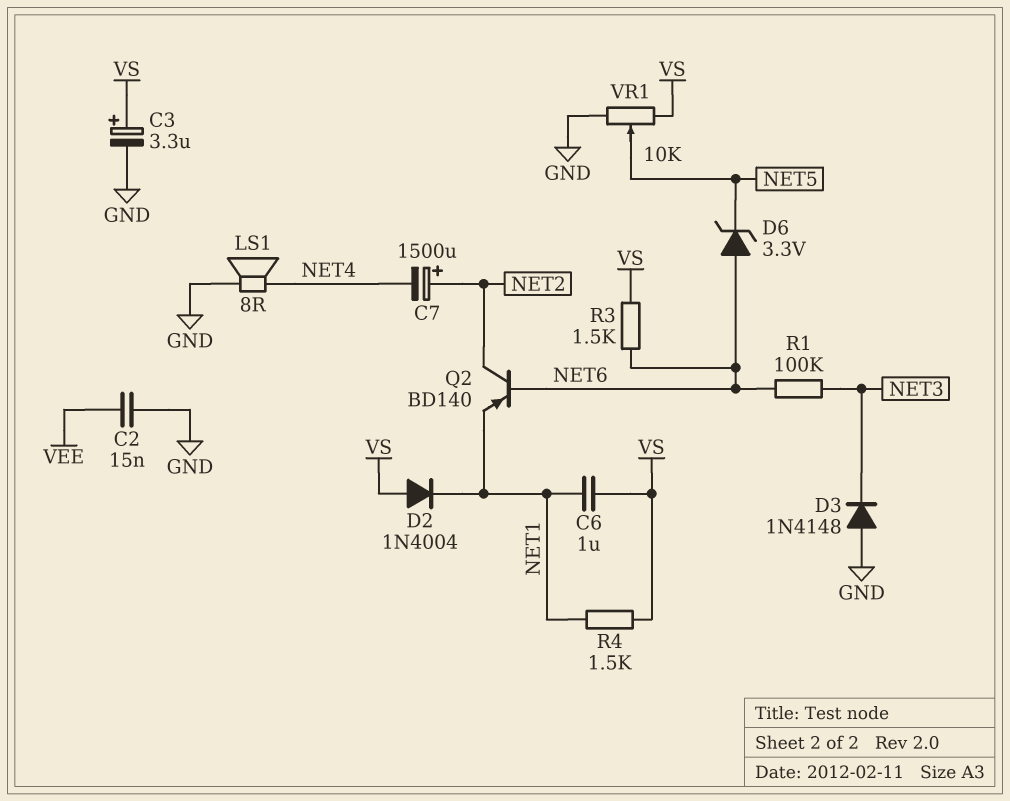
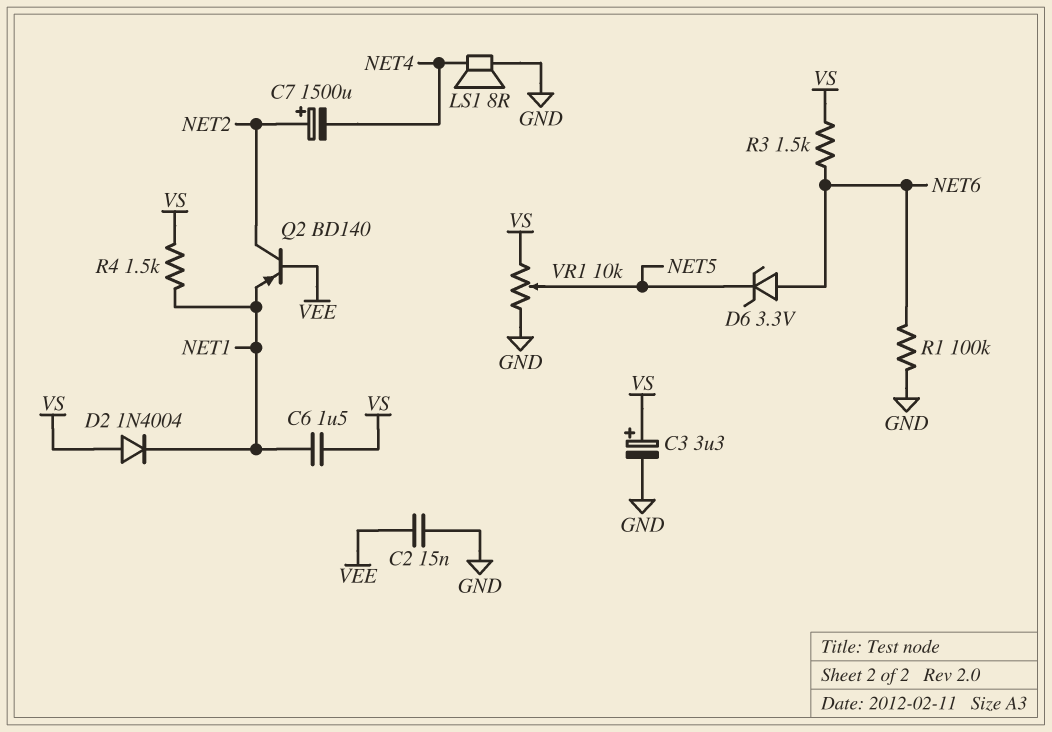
C6: 1uF (NET1, VS) -> 1.5uF (NET1, VS)
D3: diode 1N4148 (A GND, K NET3) -> none
Q2: PNP BD140 (B NET6, C NET2, E NET1) -> PNP BD140 (B VEE, C NET2, E NET1)
R1: 100k (NET3, NET6) -> 100k (GND, NET6)

